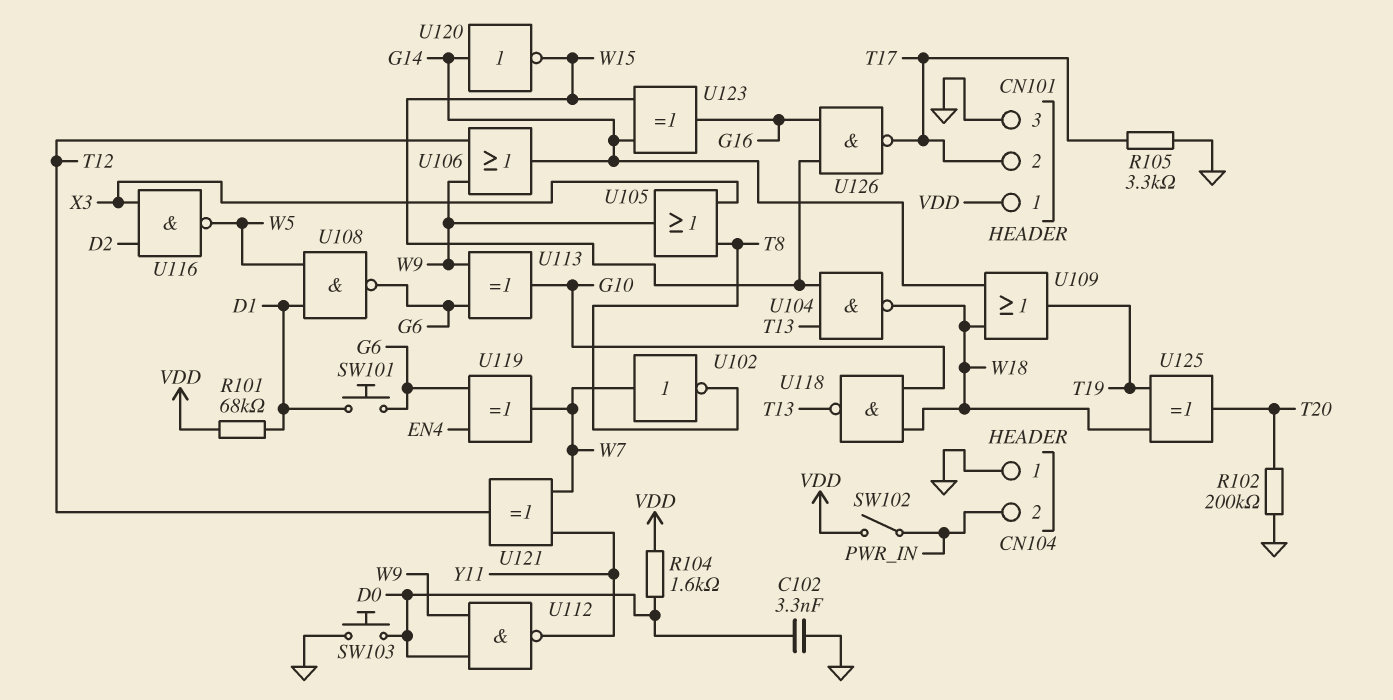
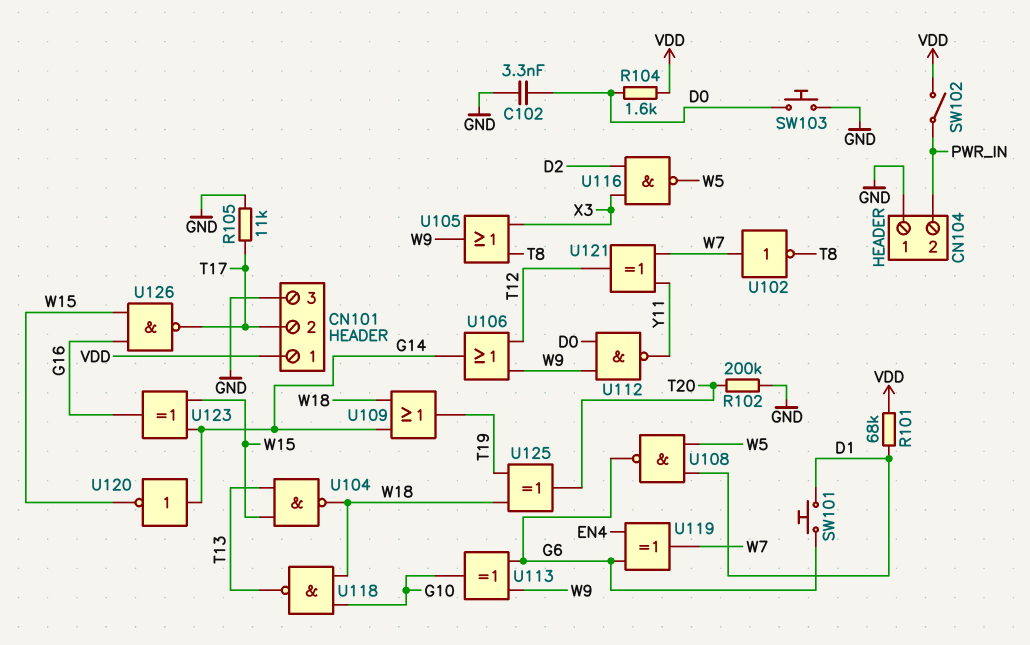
R105: 3.3k (GND, T17) -> 11k (GND, T17)

